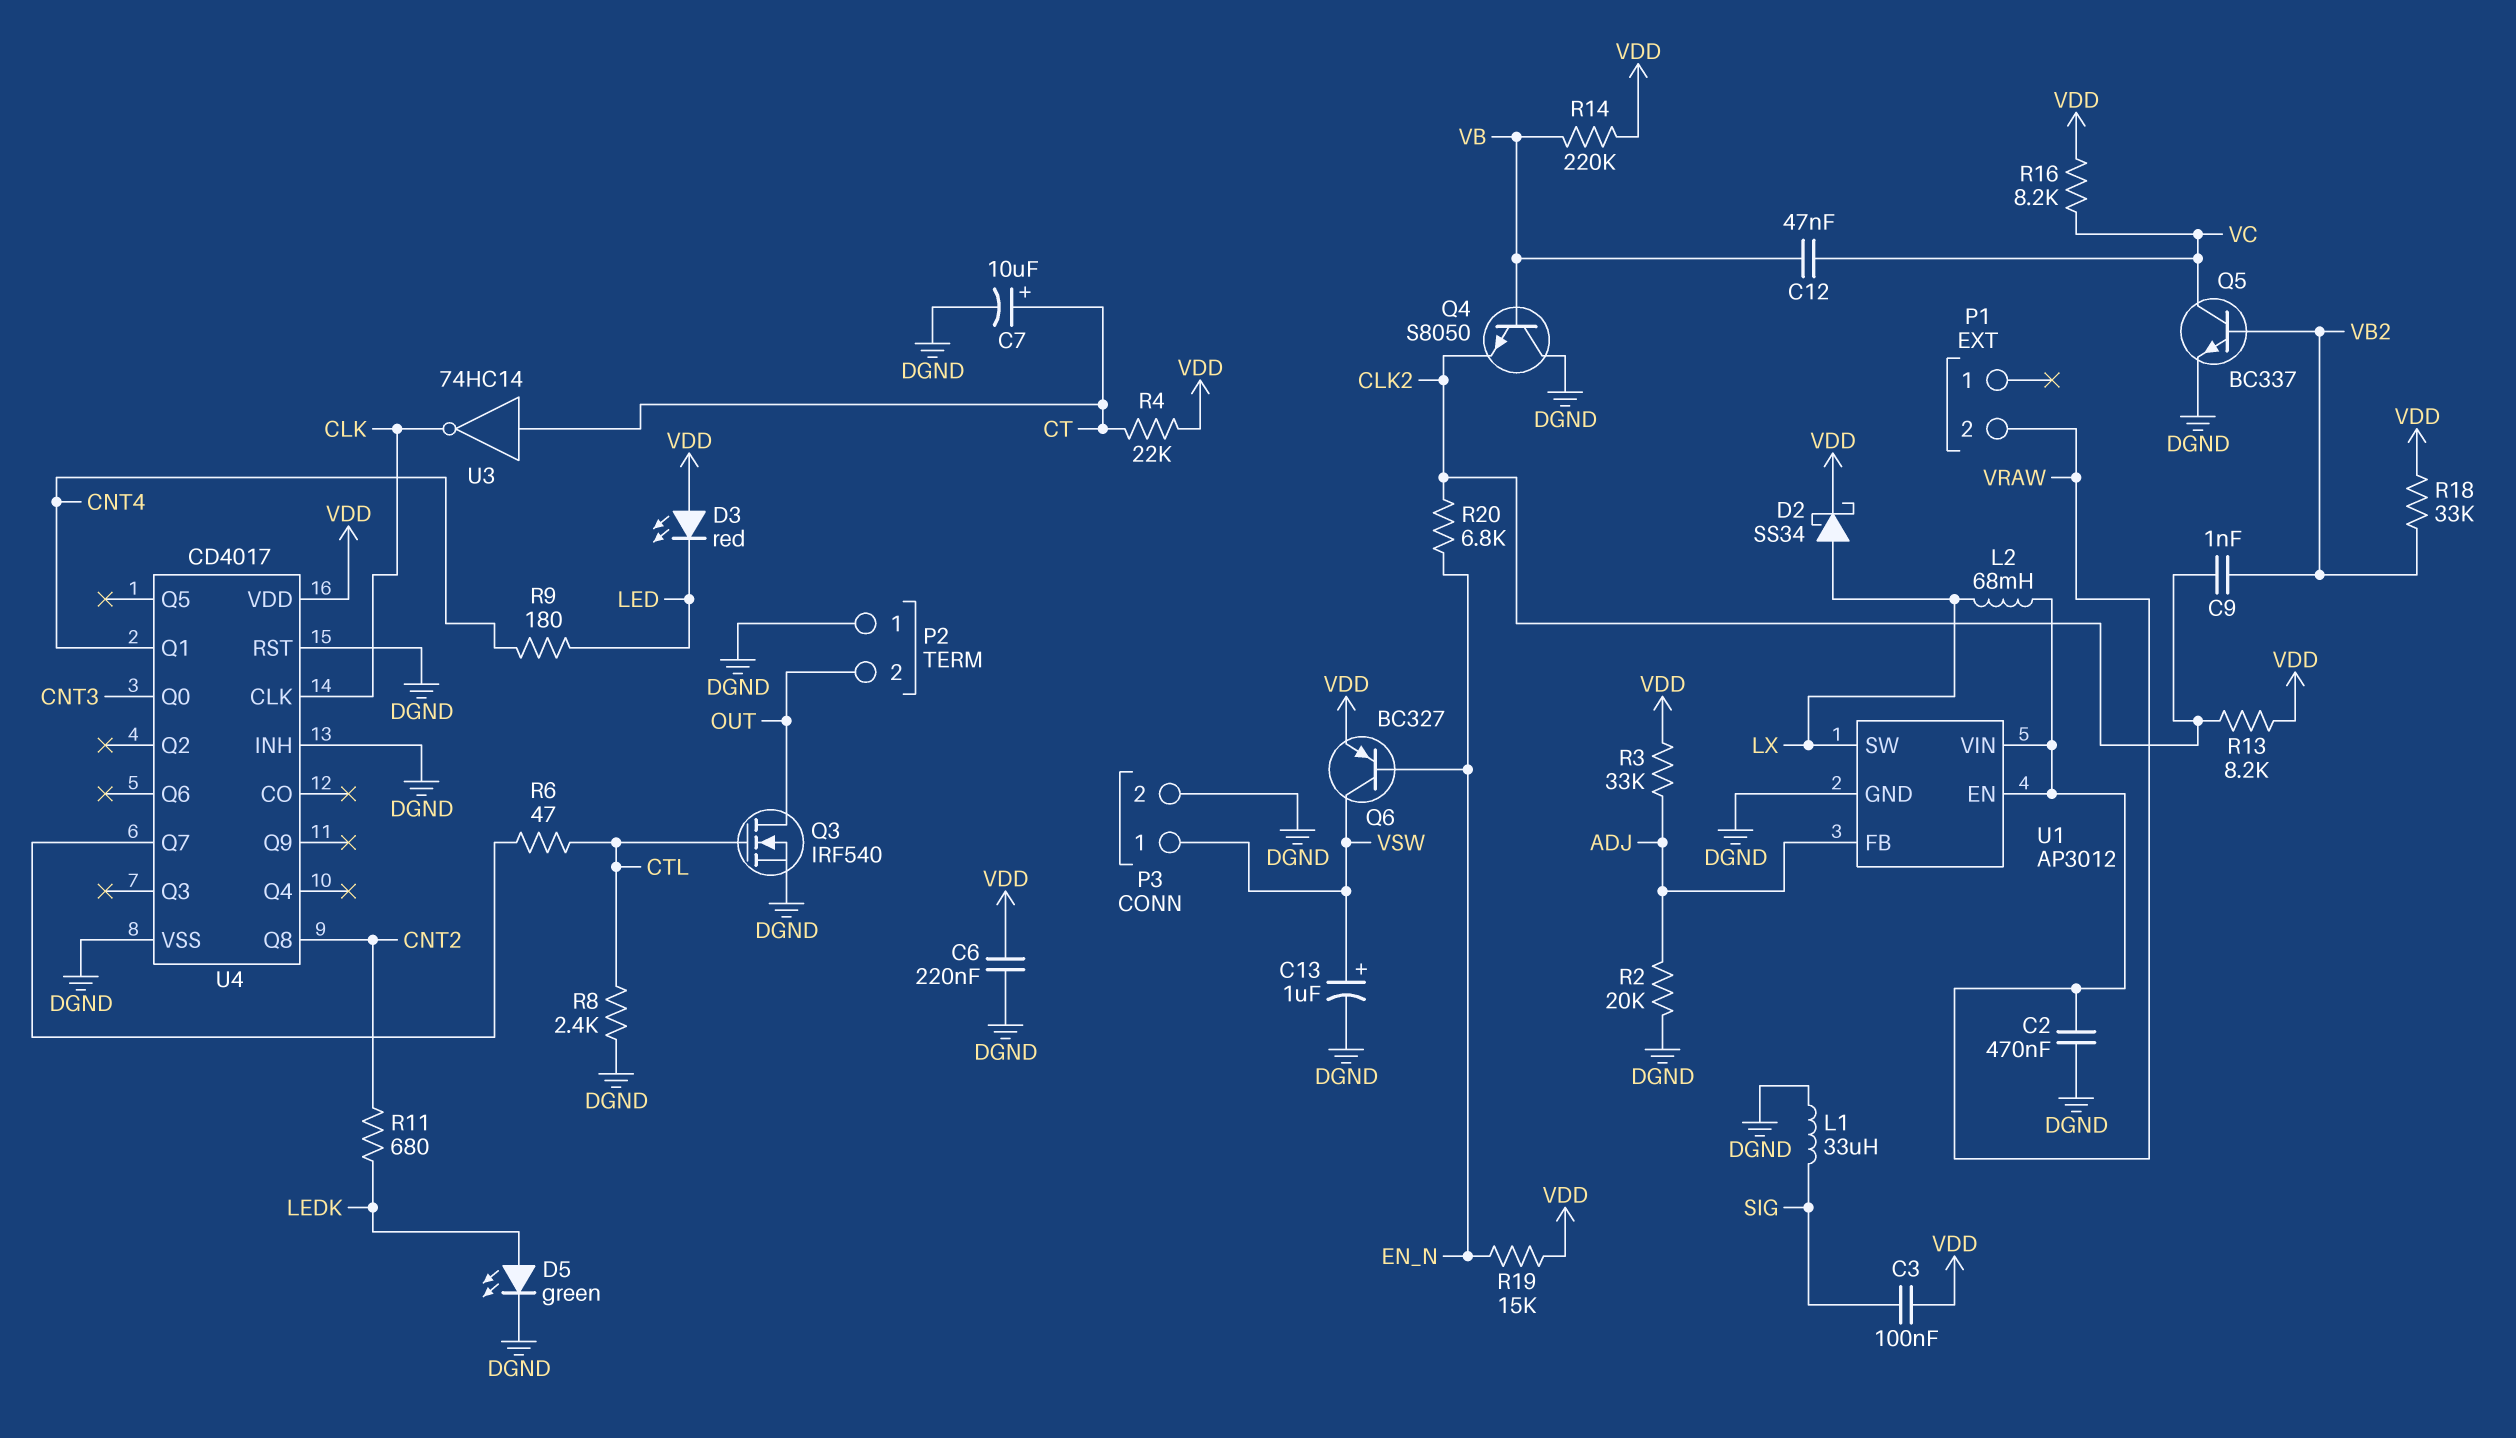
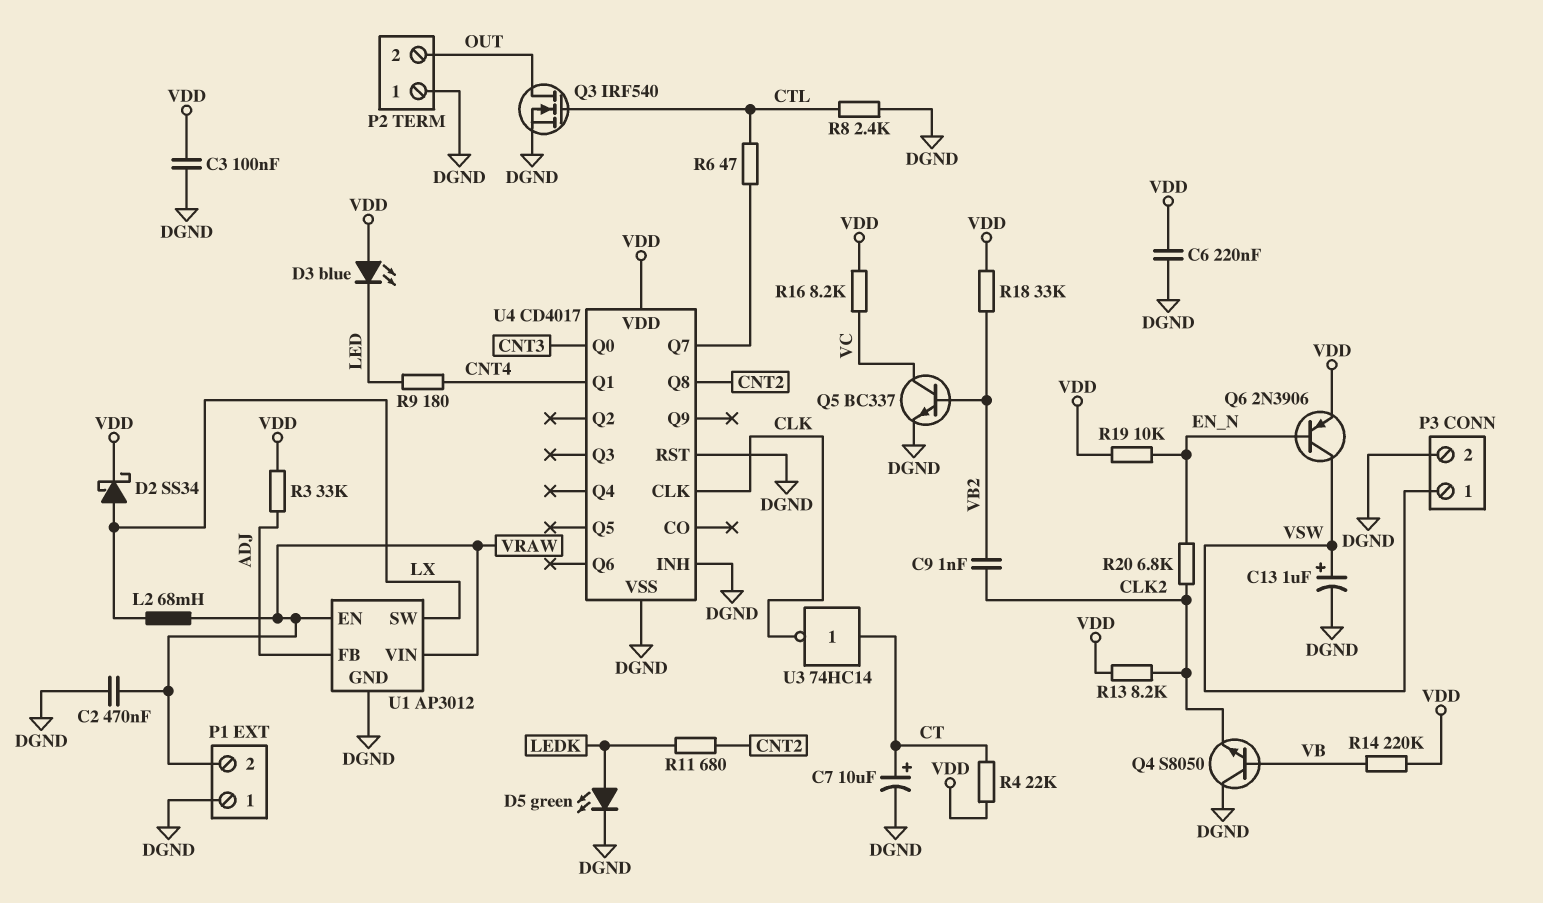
C3: 100nF (SIG, VDD) -> 100nF (DGND, VDD)
C12: 47nF (VB, VC) -> none
D3: LED red (A VDD, K LED) -> LED blue (A VDD, K LED)
L1: 33uH (DGND, SIG) -> none
P1 pin 1: none -> DGND
Q6: PNP BC327 (B EN_N, C VSW, E VDD) -> PNP 2N3906 (B EN_N, C VSW, E VDD)
R2: 20k (ADJ, DGND) -> none
R19: 15k (EN_N, VDD) -> 10k (EN_N, VDD)

